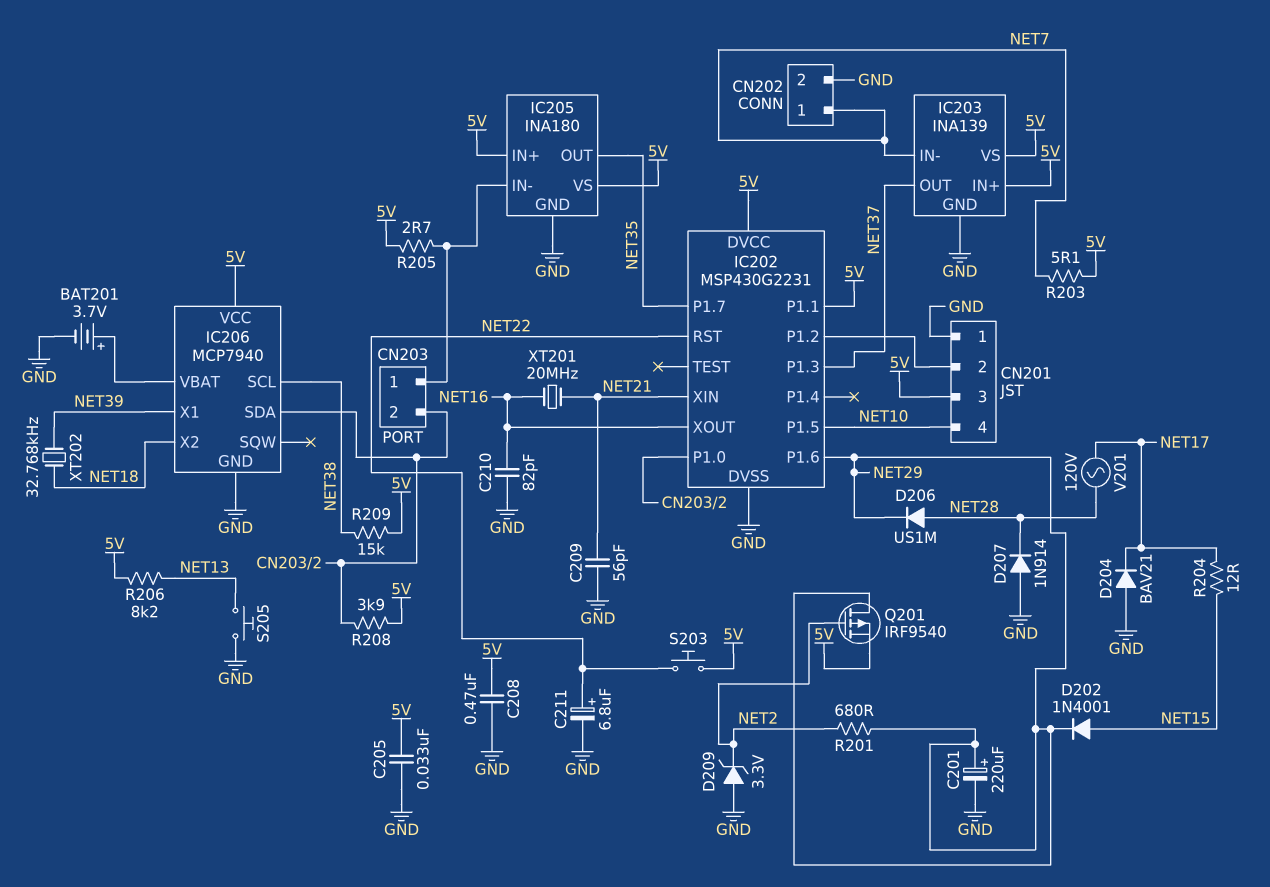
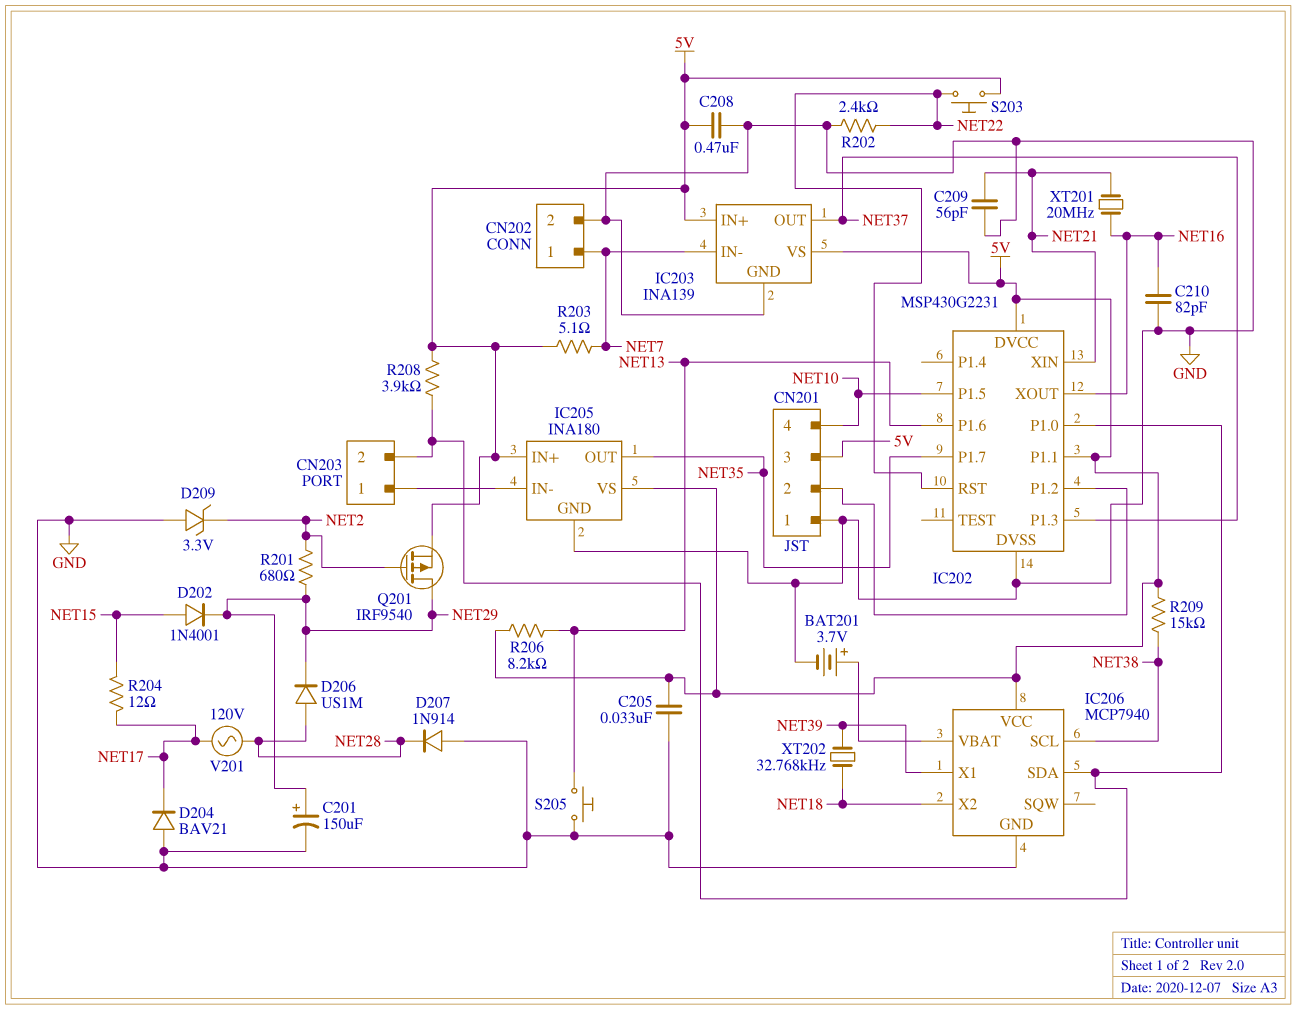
C201: 220uF (plus NET29, minus GND) -> 150uF (plus NET29, minus GND)
C211: 6.8uF (plus NET22, minus GND) -> none
IC202 pin P1.6: NET29 -> NET13
R202: none -> 2.4k (GND, NET22)
R205: 2.7 (5V, CN203/1) -> none

